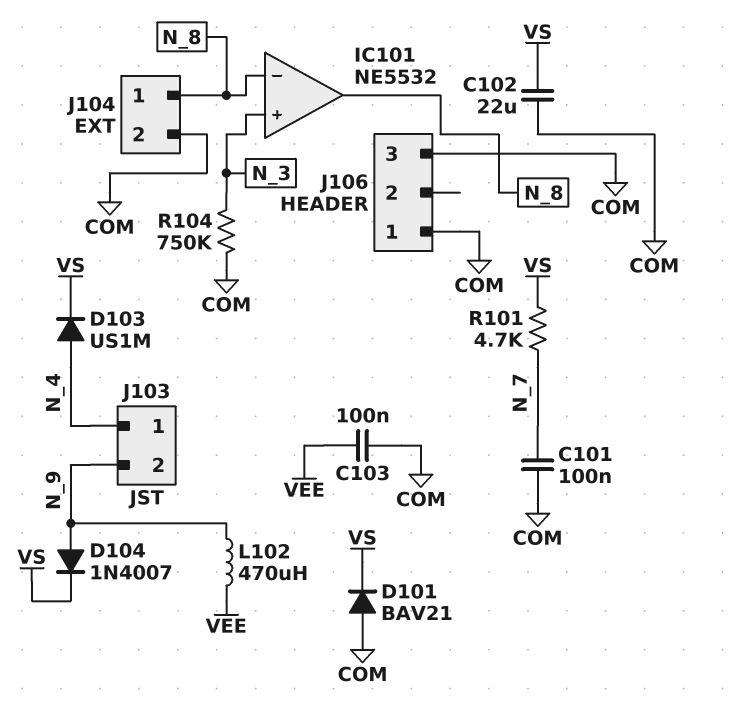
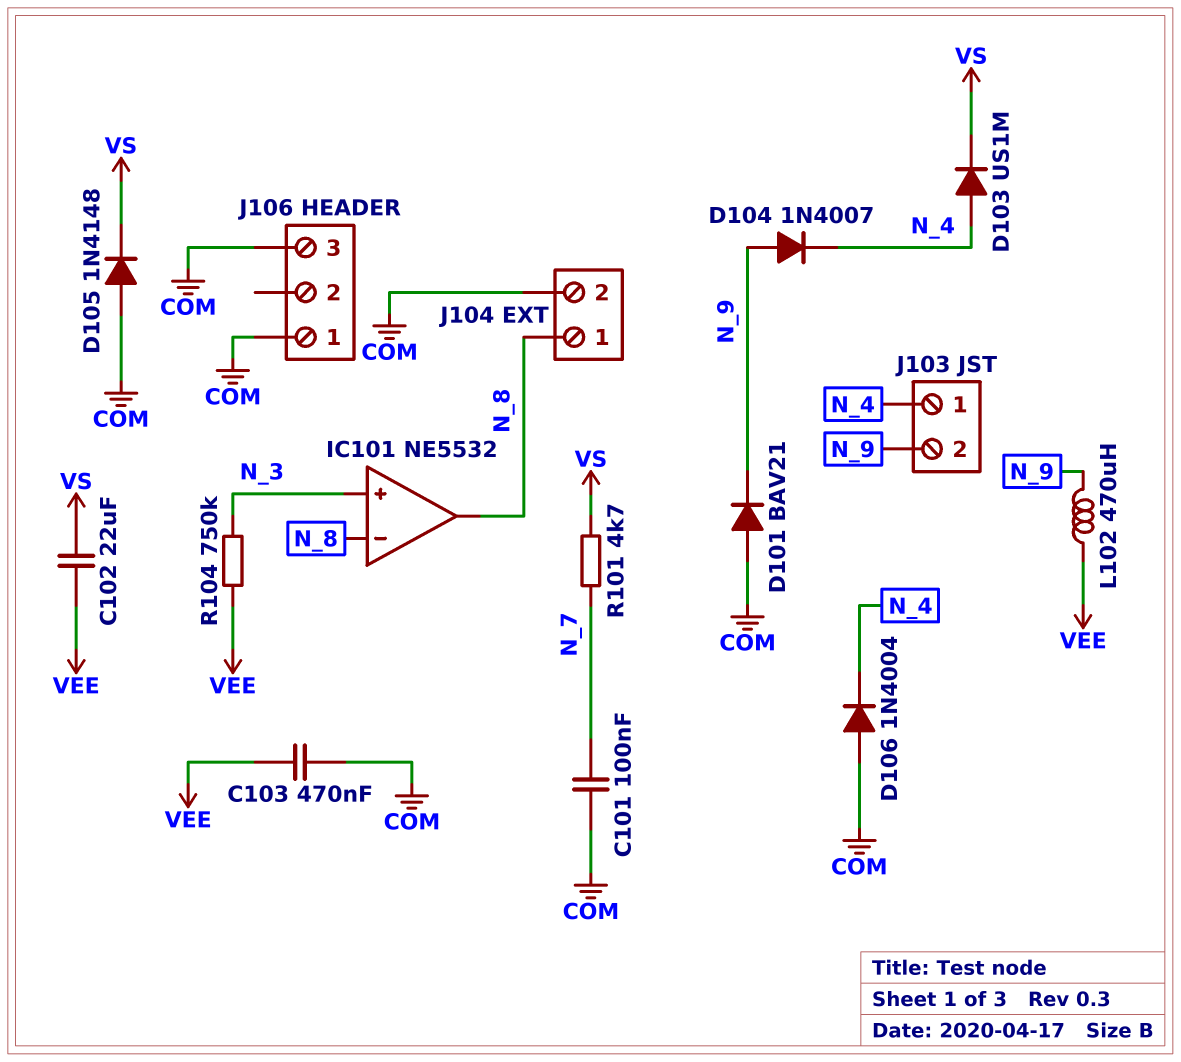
C102: 22uF (COM, VS) -> 22uF (VEE, VS)
C103: 100nF (COM, VEE) -> 470nF (COM, VEE)
D101: diode BAV21 (A COM, K VS) -> diode BAV21 (A COM, K N_9)
D104: diode 1N4007 (A N_9, K VS) -> diode 1N4007 (A N_9, K N_4)
D105: none -> diode 1N4148 (A COM, K VS)
D106: none -> diode 1N4004 (A COM, K N_4)
R104: 750k (COM, N_3) -> 750k (N_3, VEE)

